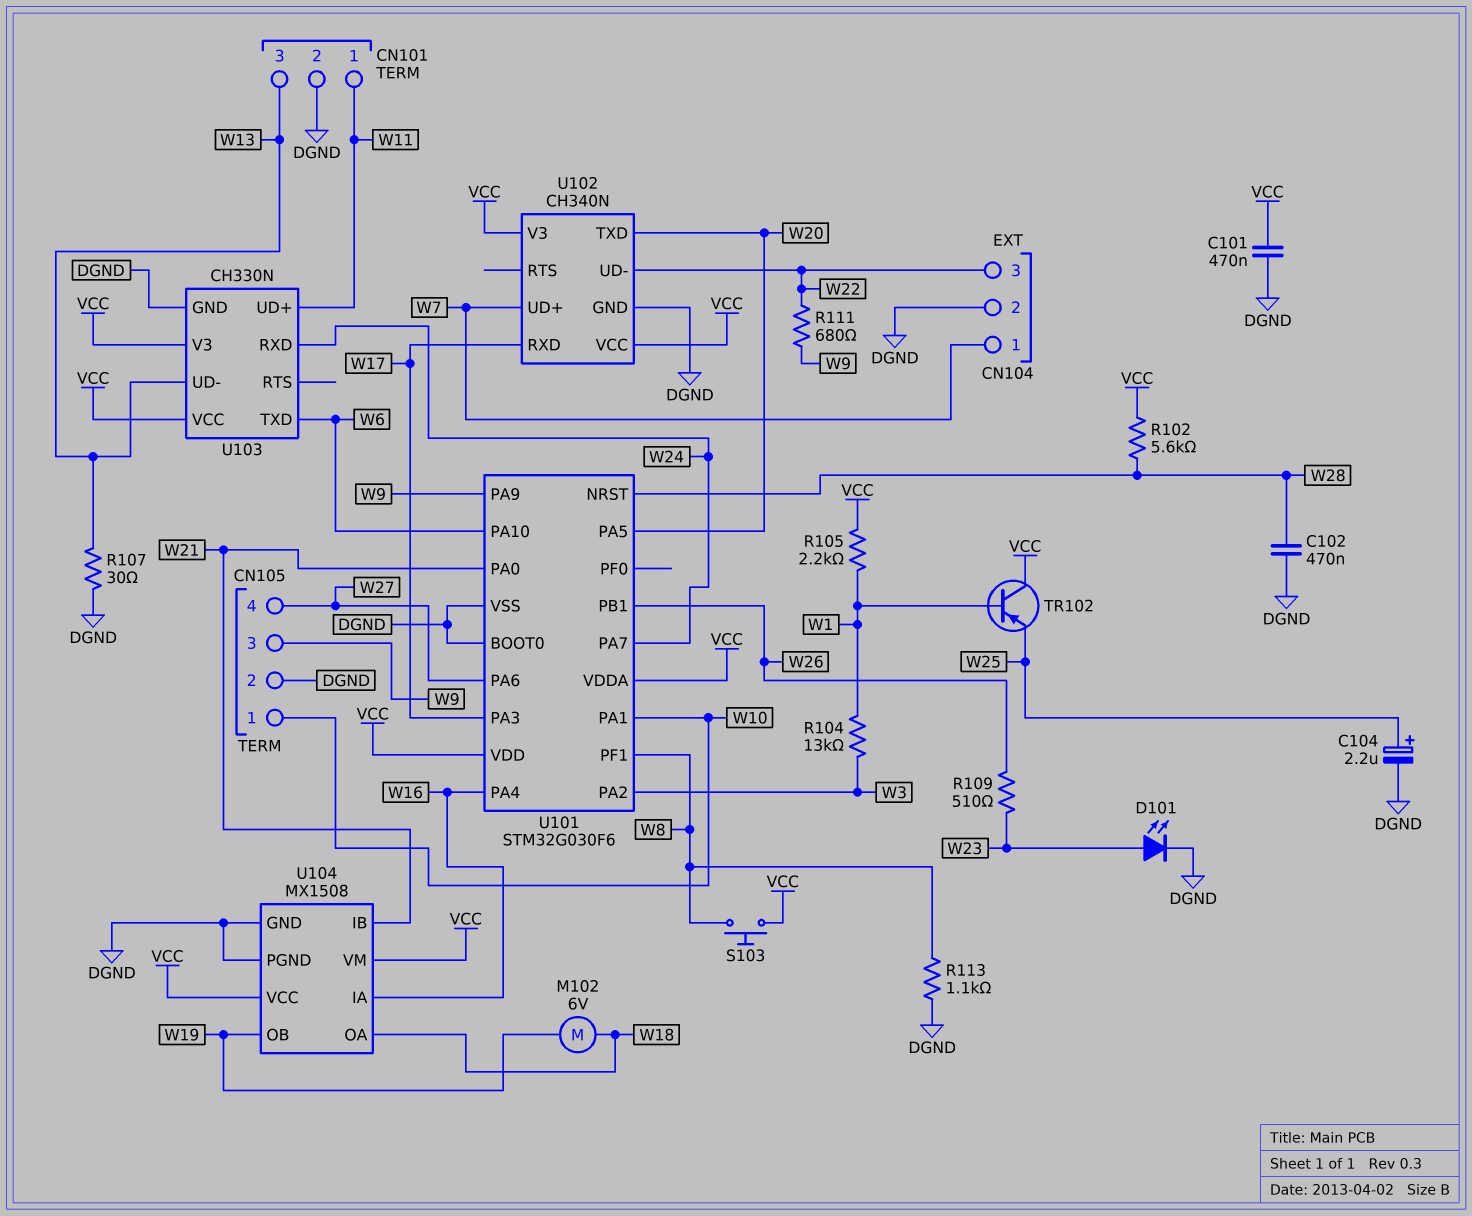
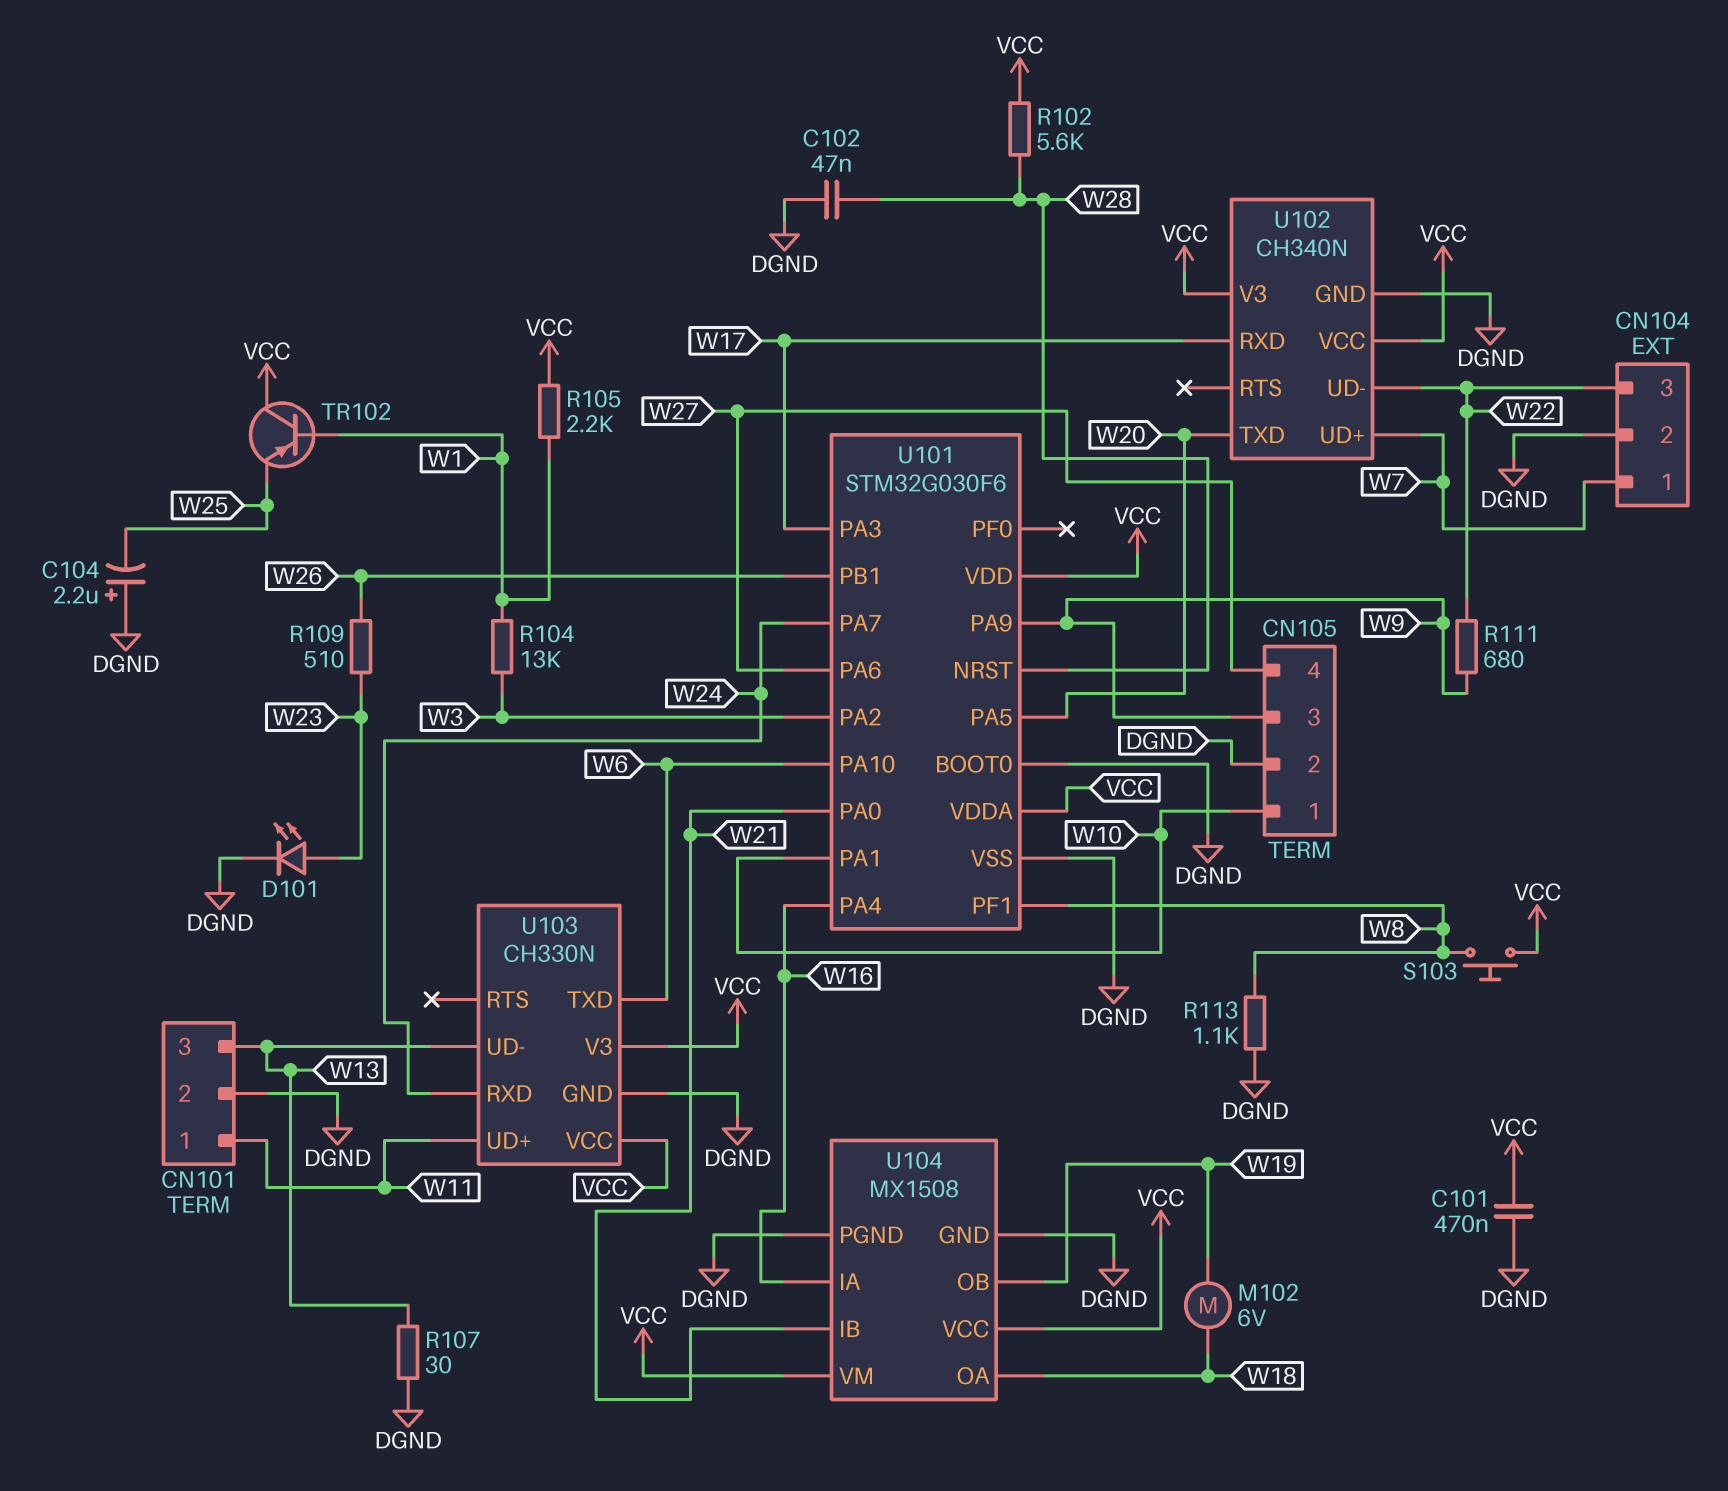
C102: 470nF (DGND, W28) -> 47nF (DGND, W28)
C104: 2.2uF (plus W25, minus DGND) -> 2.2uF (plus DGND, minus W25)

